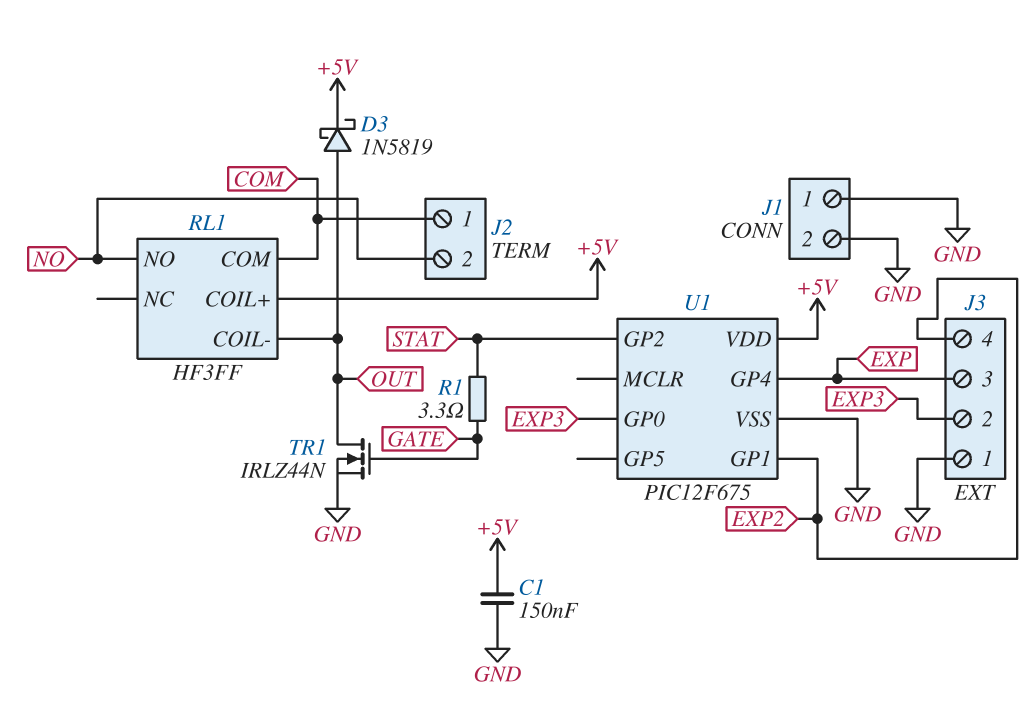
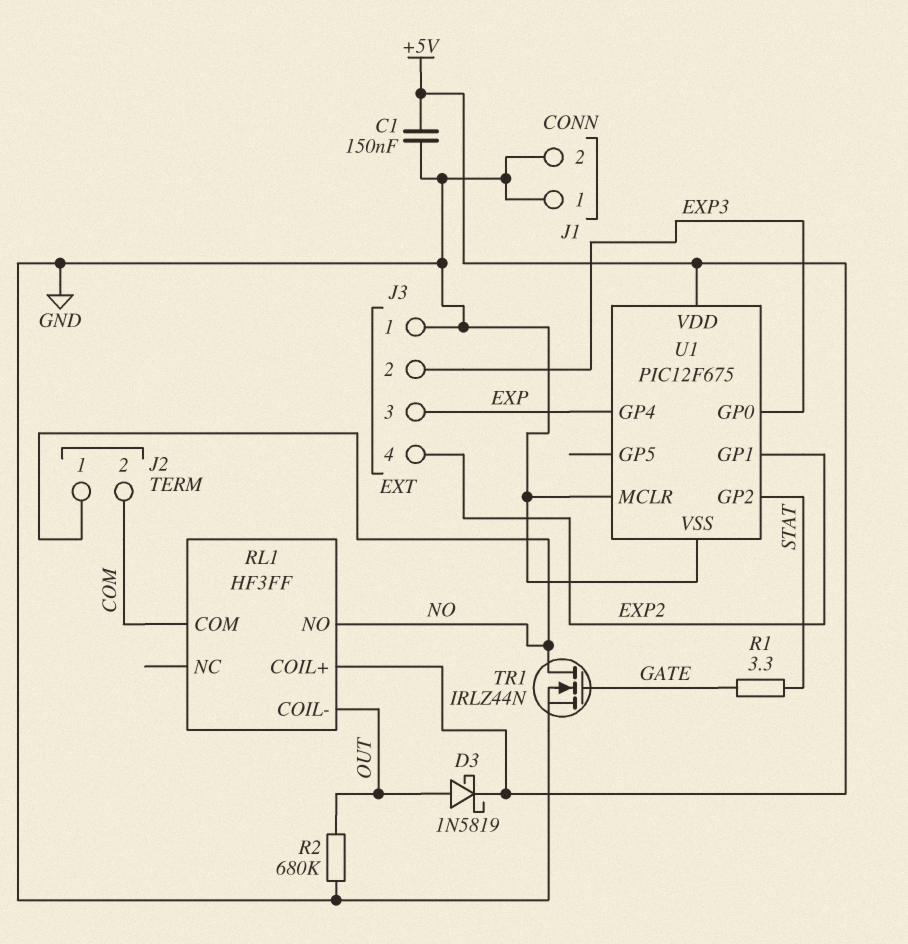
J2 pin 1: COM -> NO
J2 pin 2: NO -> COM
R2: none -> 680k (GND, OUT)
TR1: NMOS IRLZ44N (G GATE, D OUT, S GND) -> NMOS IRLZ44N (G GATE, D NO, S GND)
U1 pin MCLR: none -> GND

